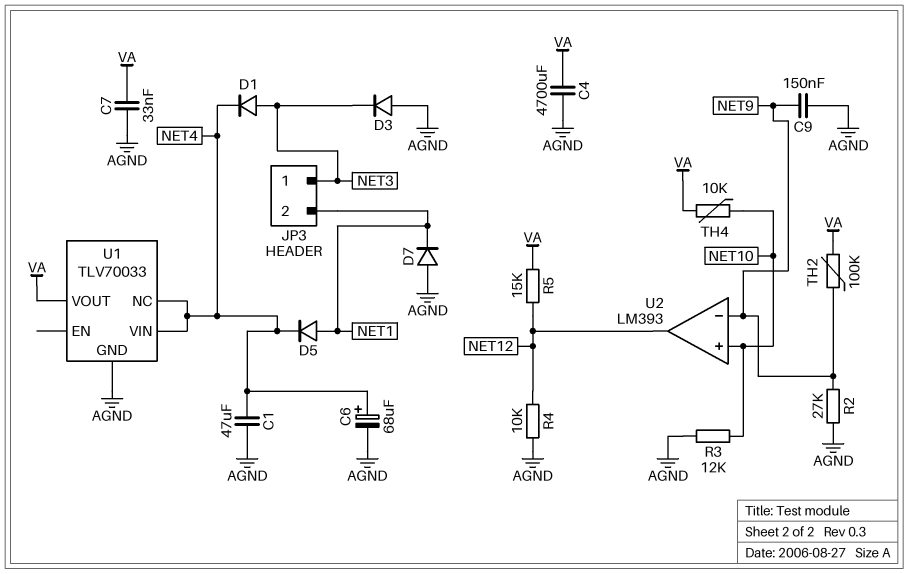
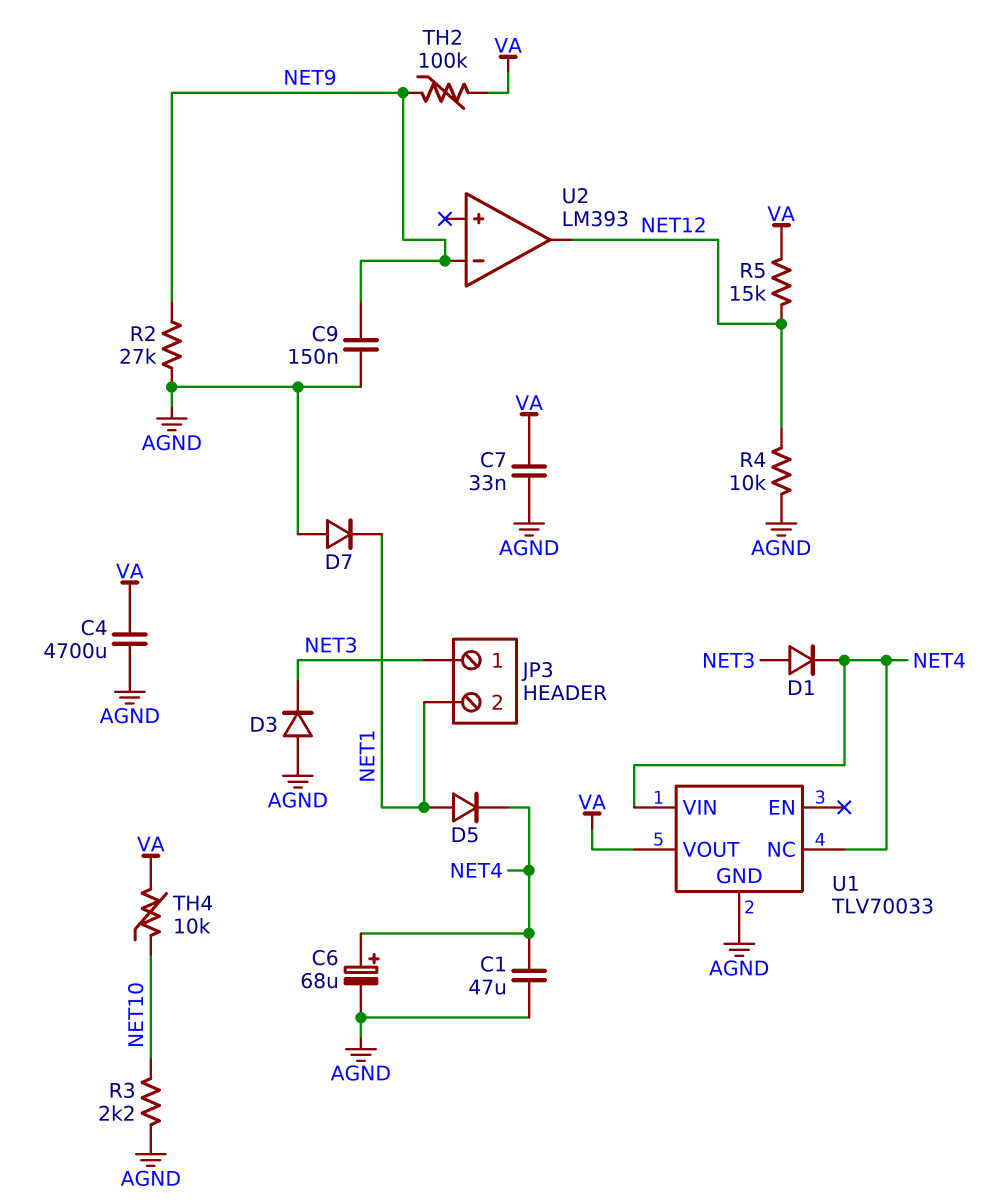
R3: 12k (AGND, NET10) -> 2.2k (AGND, NET10)
U2 pin in+: NET10 -> none

